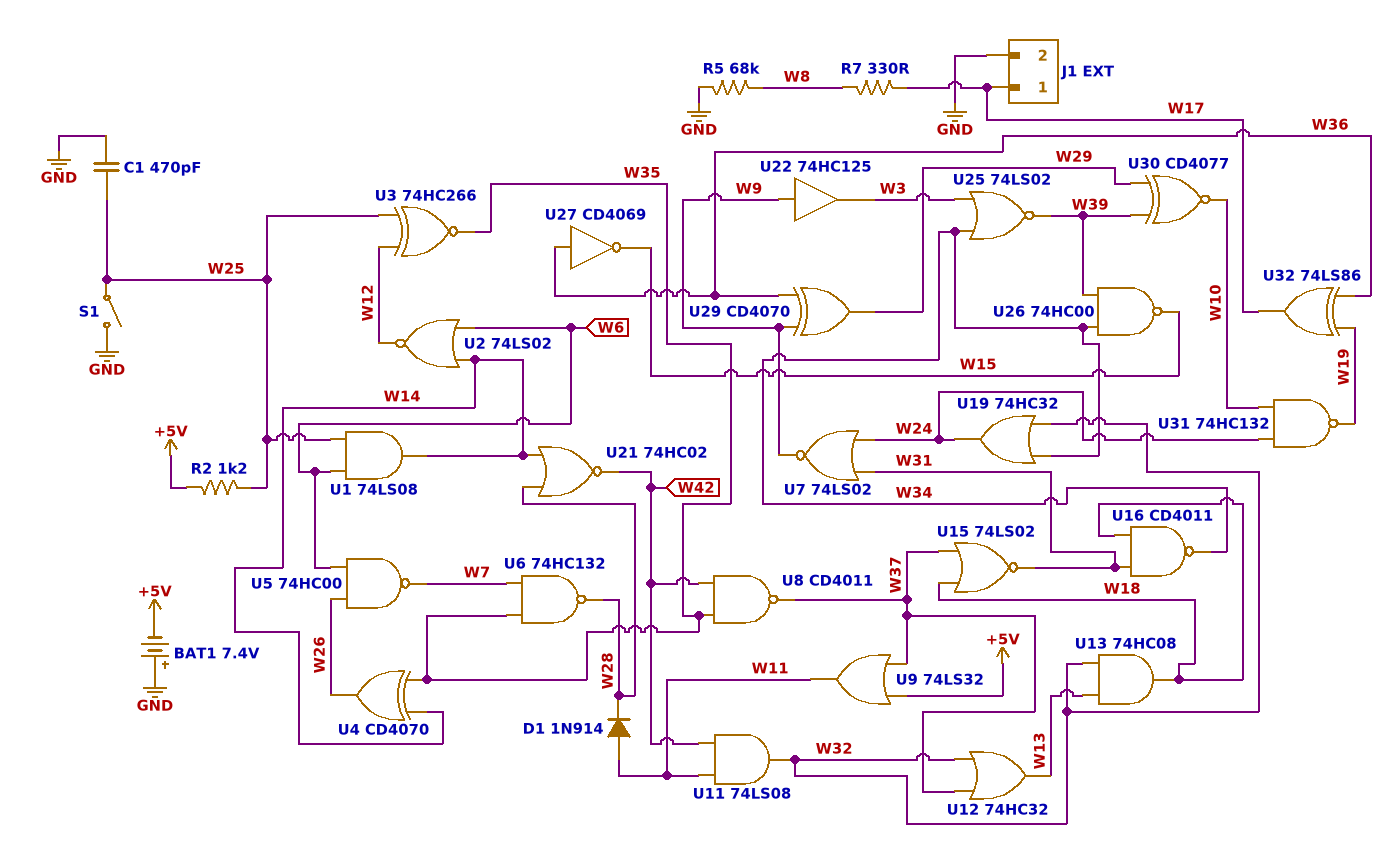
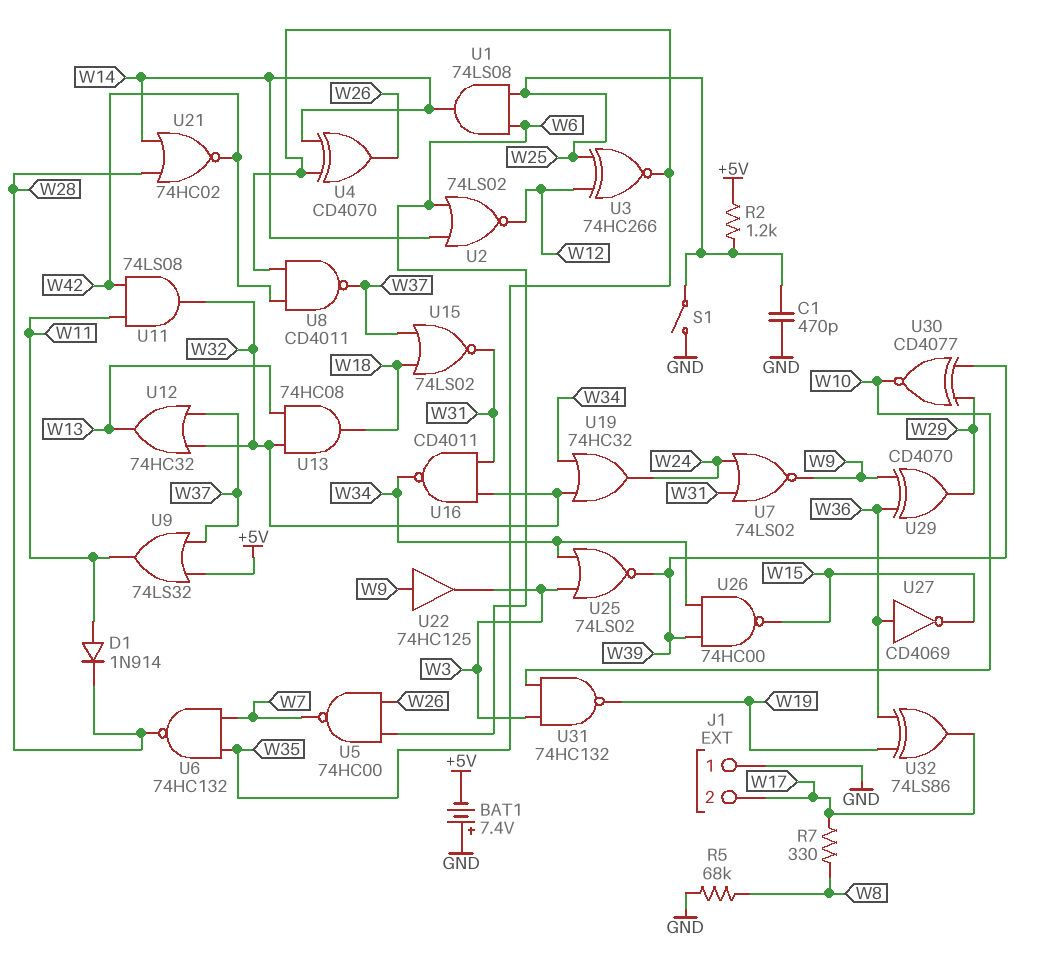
J1 pin 1: W17 -> GND
J1 pin 2: GND -> W17
U16: NAND CD4011 (in W18, in W31, out W34) -> NAND CD4011 (in W31, in W32, out W34)
U31: NAND 74HC132 (in W10, in W24, out W19) -> NAND 74HC132 (in W3, in W10, out W19)

